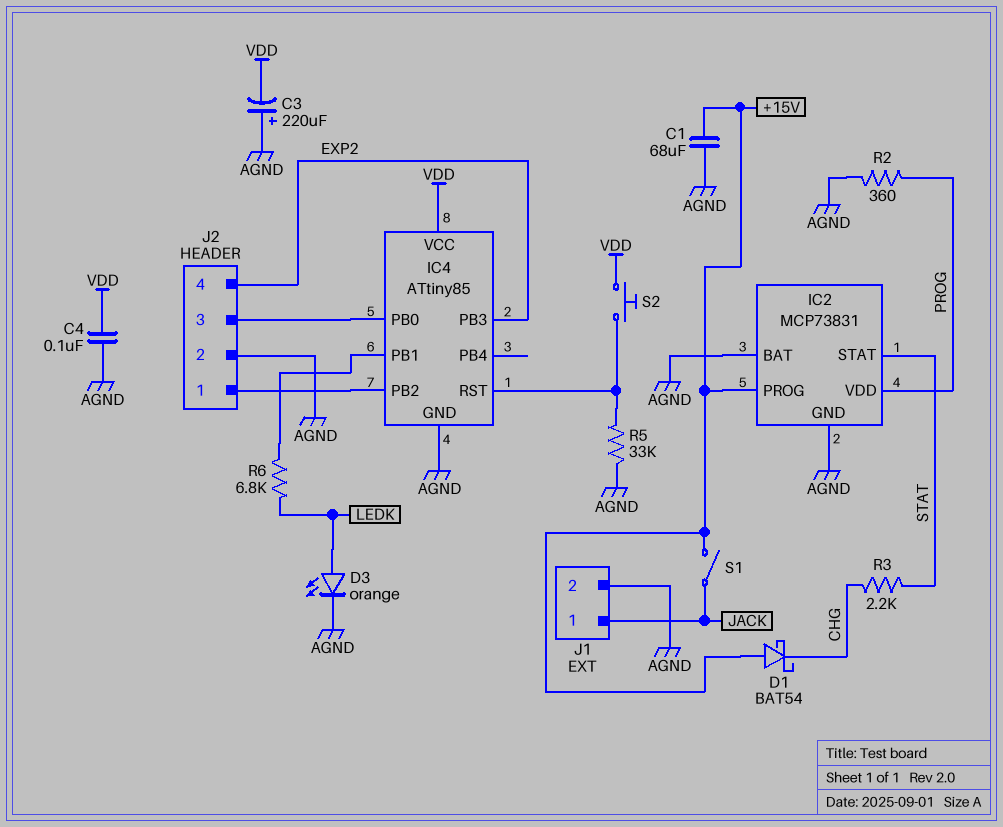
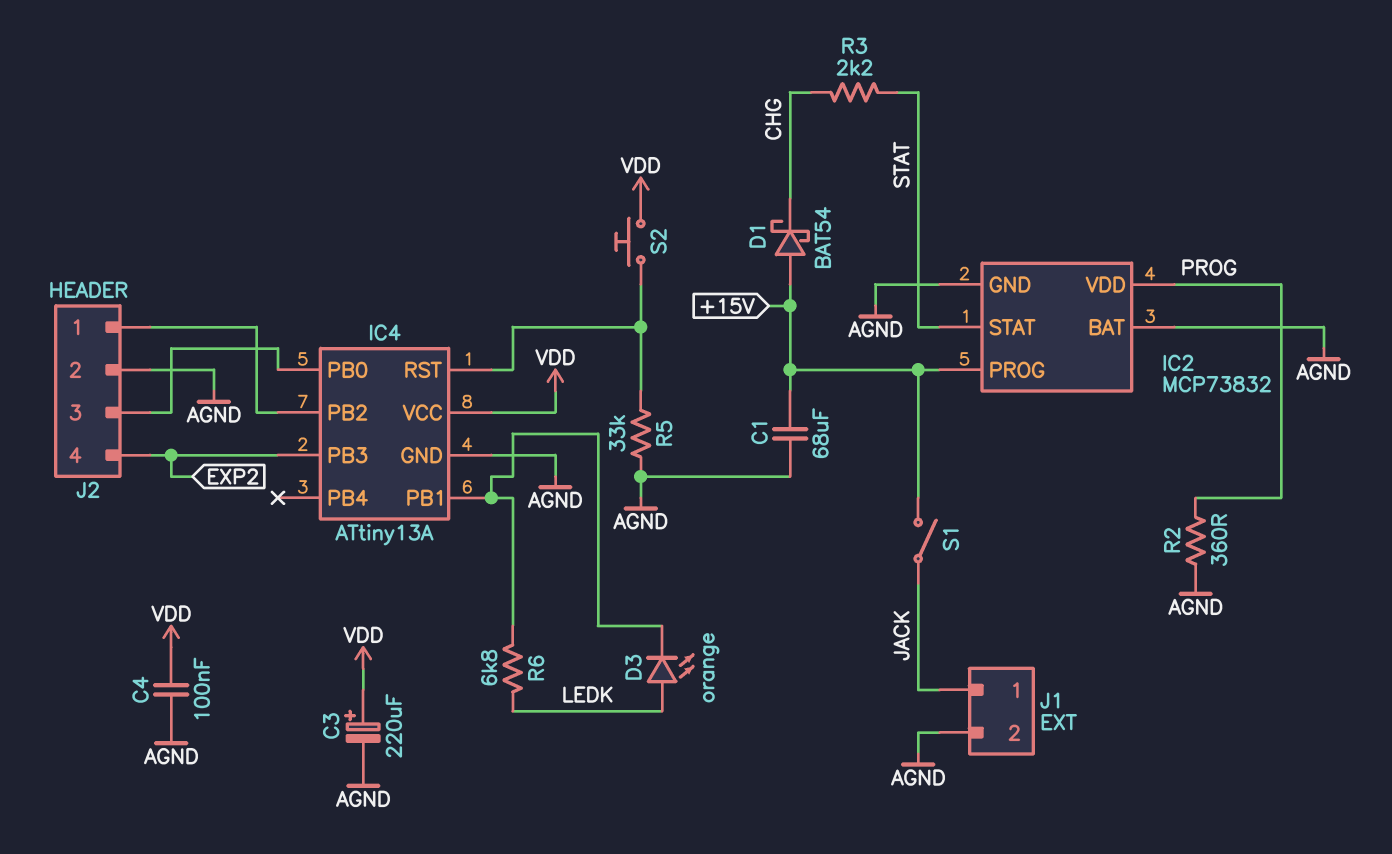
C3: 220uF (plus AGND, minus VDD) -> 220uF (plus VDD, minus AGND)
D3: LED orange (A LEDK, K AGND) -> LED orange (A LEDK, K IC4/PB1)
IC2: MCP73831 -> MCP73832
IC4: ATtiny85 -> ATtiny13A

